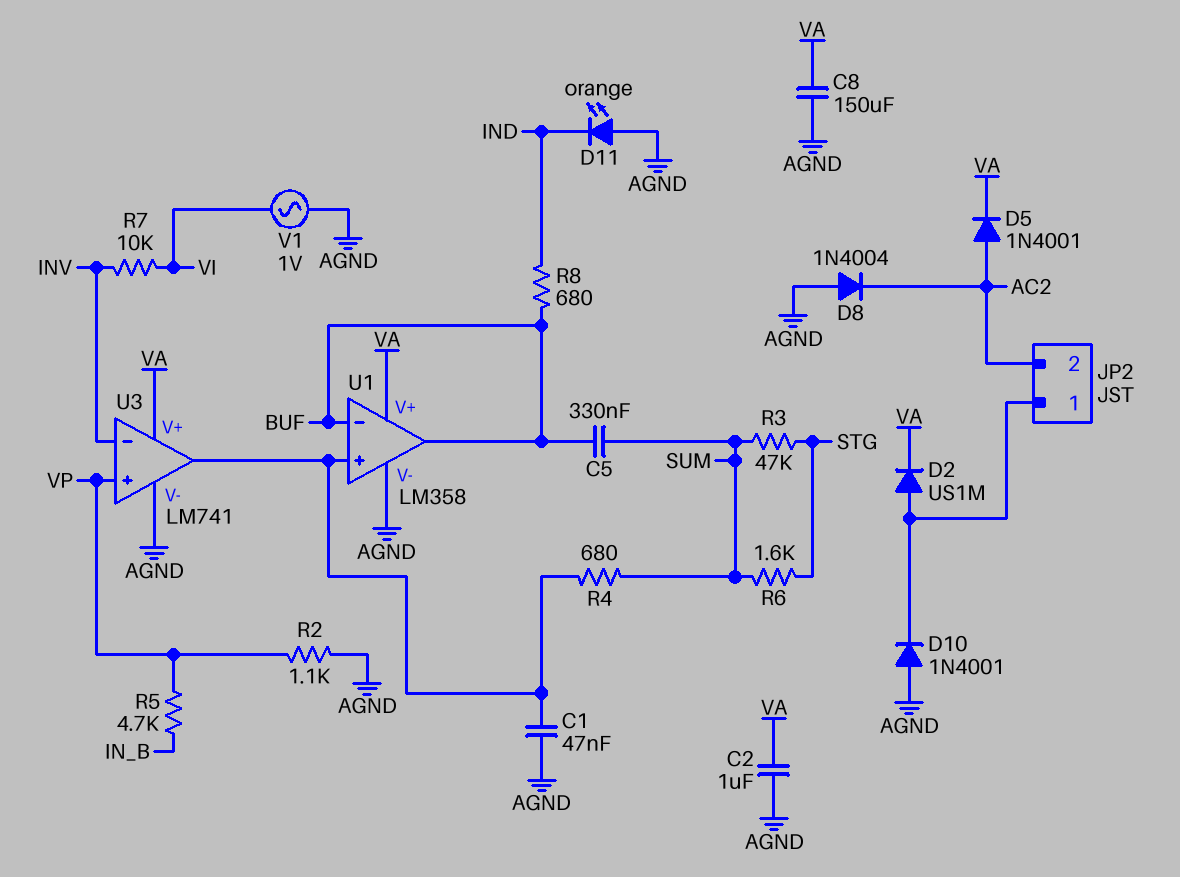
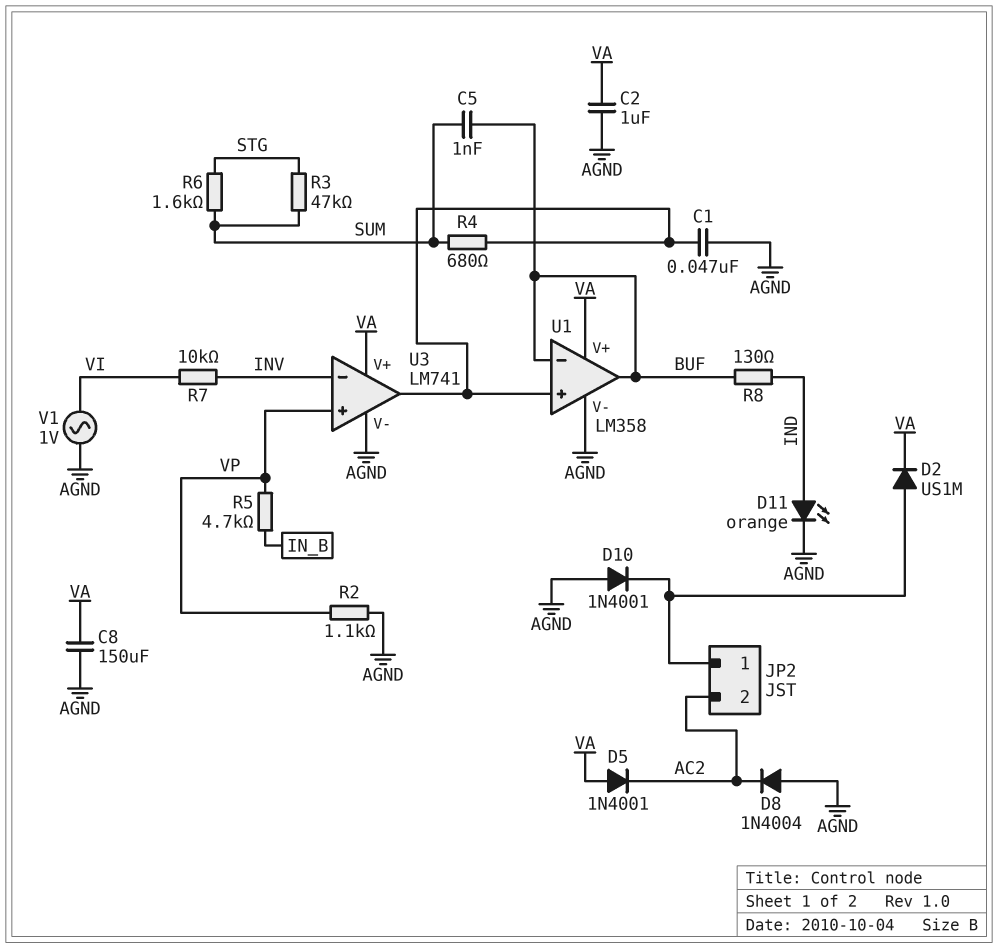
C5: 330nF (BUF, SUM) -> 1nF (BUF, SUM)
D5: diode 1N4001 (A AC2, K VA) -> diode 1N4001 (A VA, K AC2)
D11: LED orange (A AGND, K IND) -> LED orange (A IND, K AGND)
R8: 680 (BUF, IND) -> 130 (BUF, IND)

